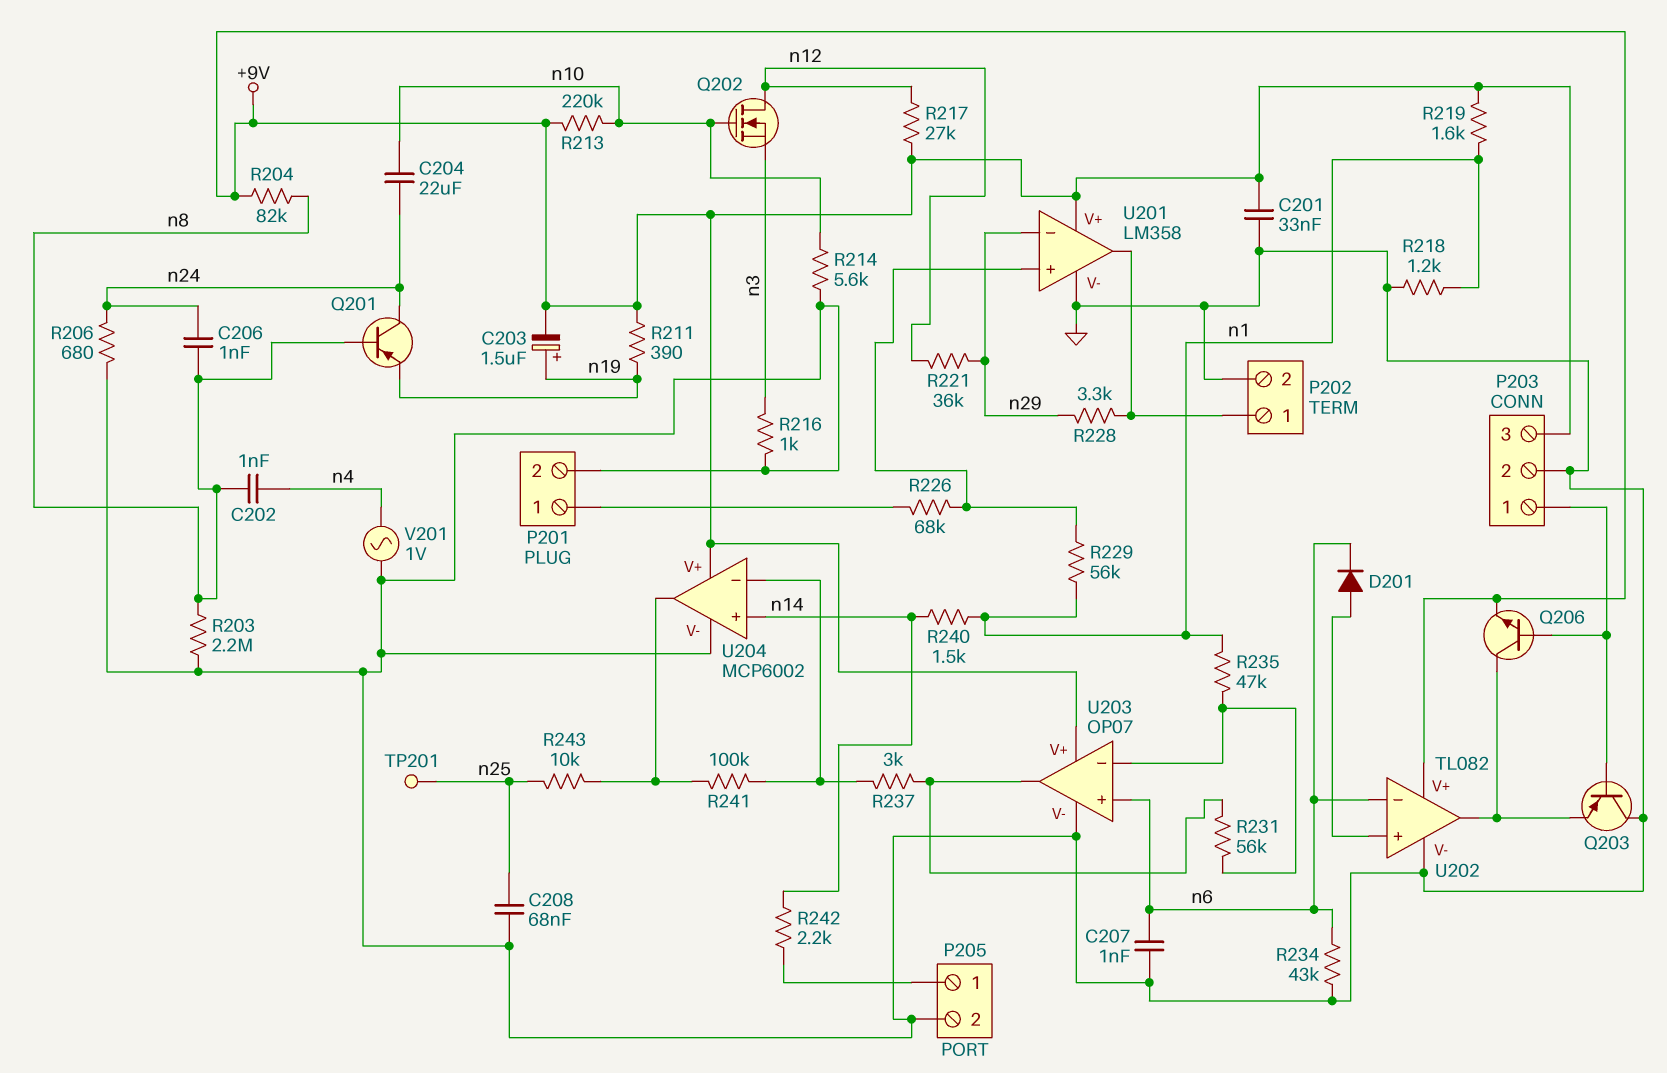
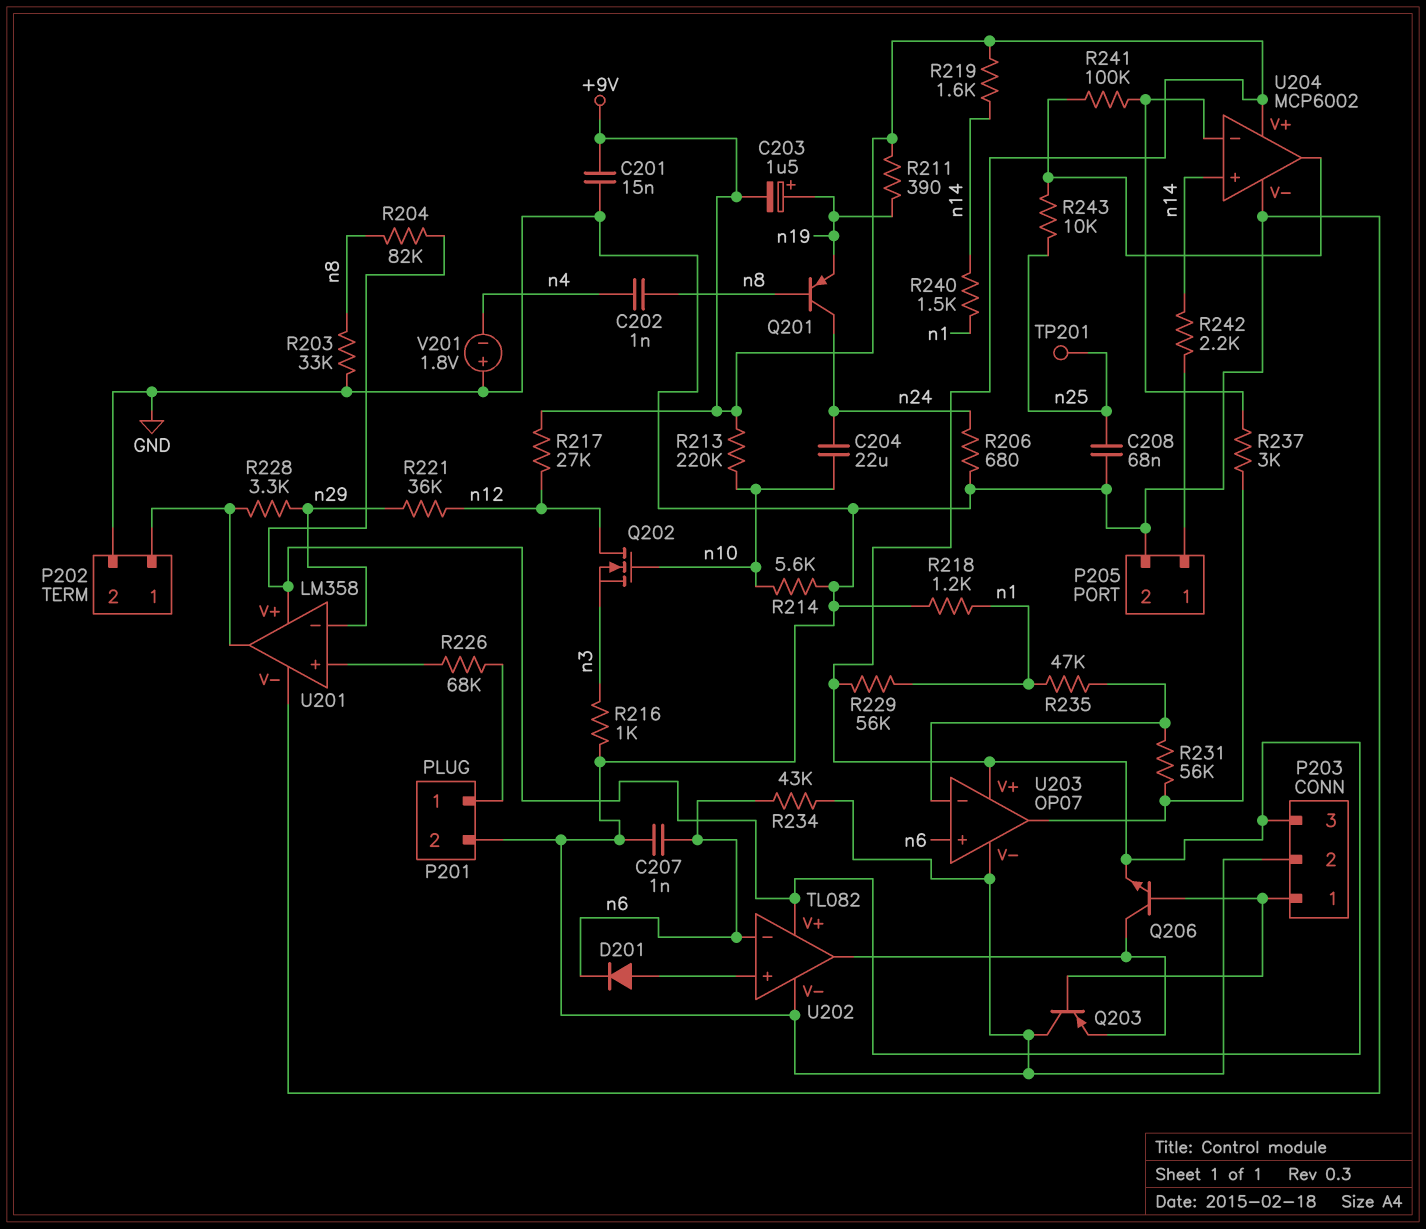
C201: 33nF (+9V, GND) -> 15nF (+9V, GND)
C206: 1nF (n8, n24) -> none
R203: 2.2M (GND, n8) -> 33k (GND, n8)
R219: 1.6k (+9V, n1) -> 1.6k (+9V, n14)
R229: 56k (U201/in+, n1) -> 56k (+9V, n1)
V201: AC 1V (GND, n4) -> 1.8V (plus GND, minus n4)

